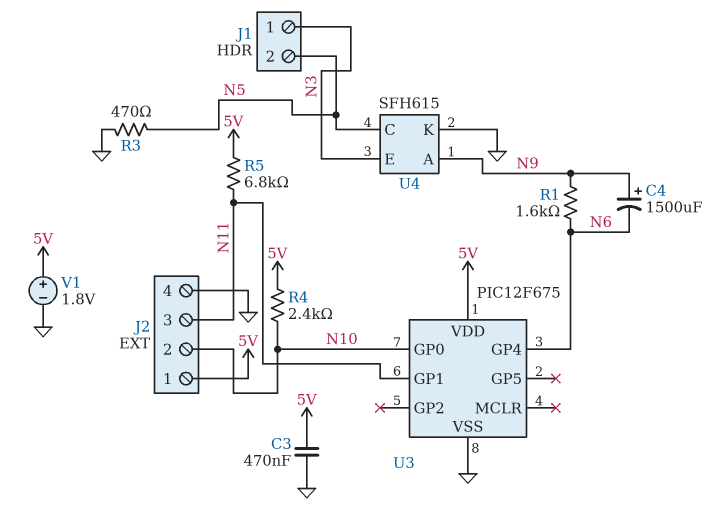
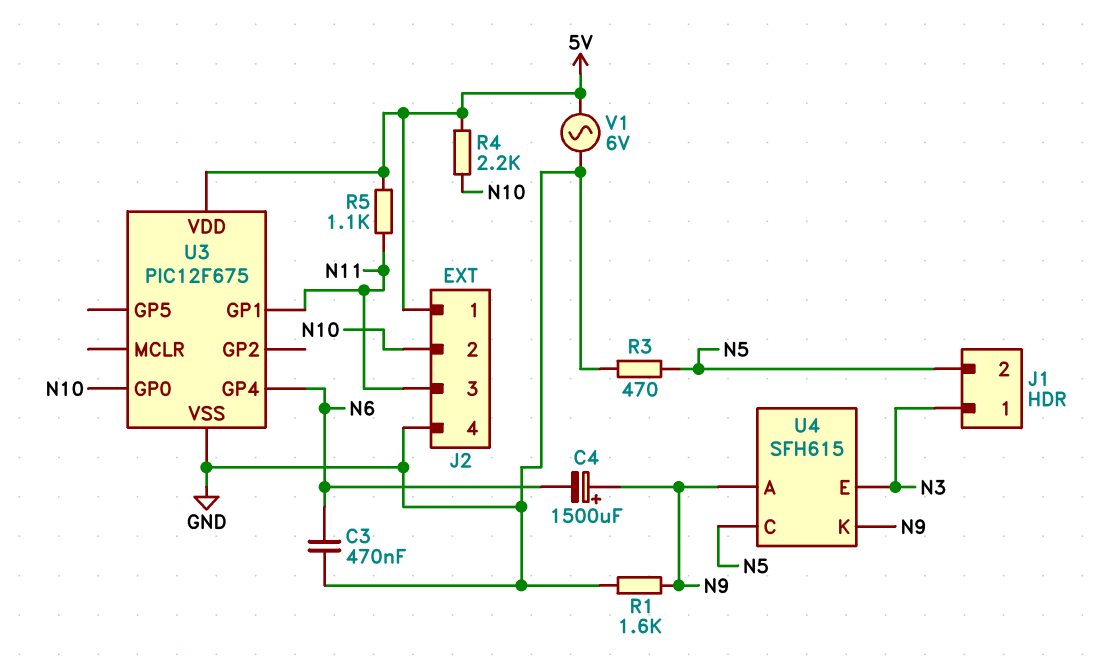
C3: 470nF (5V, GND) -> 470nF (GND, N6)
R1: 1.6k (N6, N9) -> 1.6k (GND, N9)
R4: 2.4k (5V, N10) -> 2.2k (5V, N10)
R5: 6.8k (5V, N11) -> 1.1k (5V, N11)
U4 pin K: GND -> N9
V1: 1.8V (plus 5V, minus GND) -> AC 6V (5V, GND)

